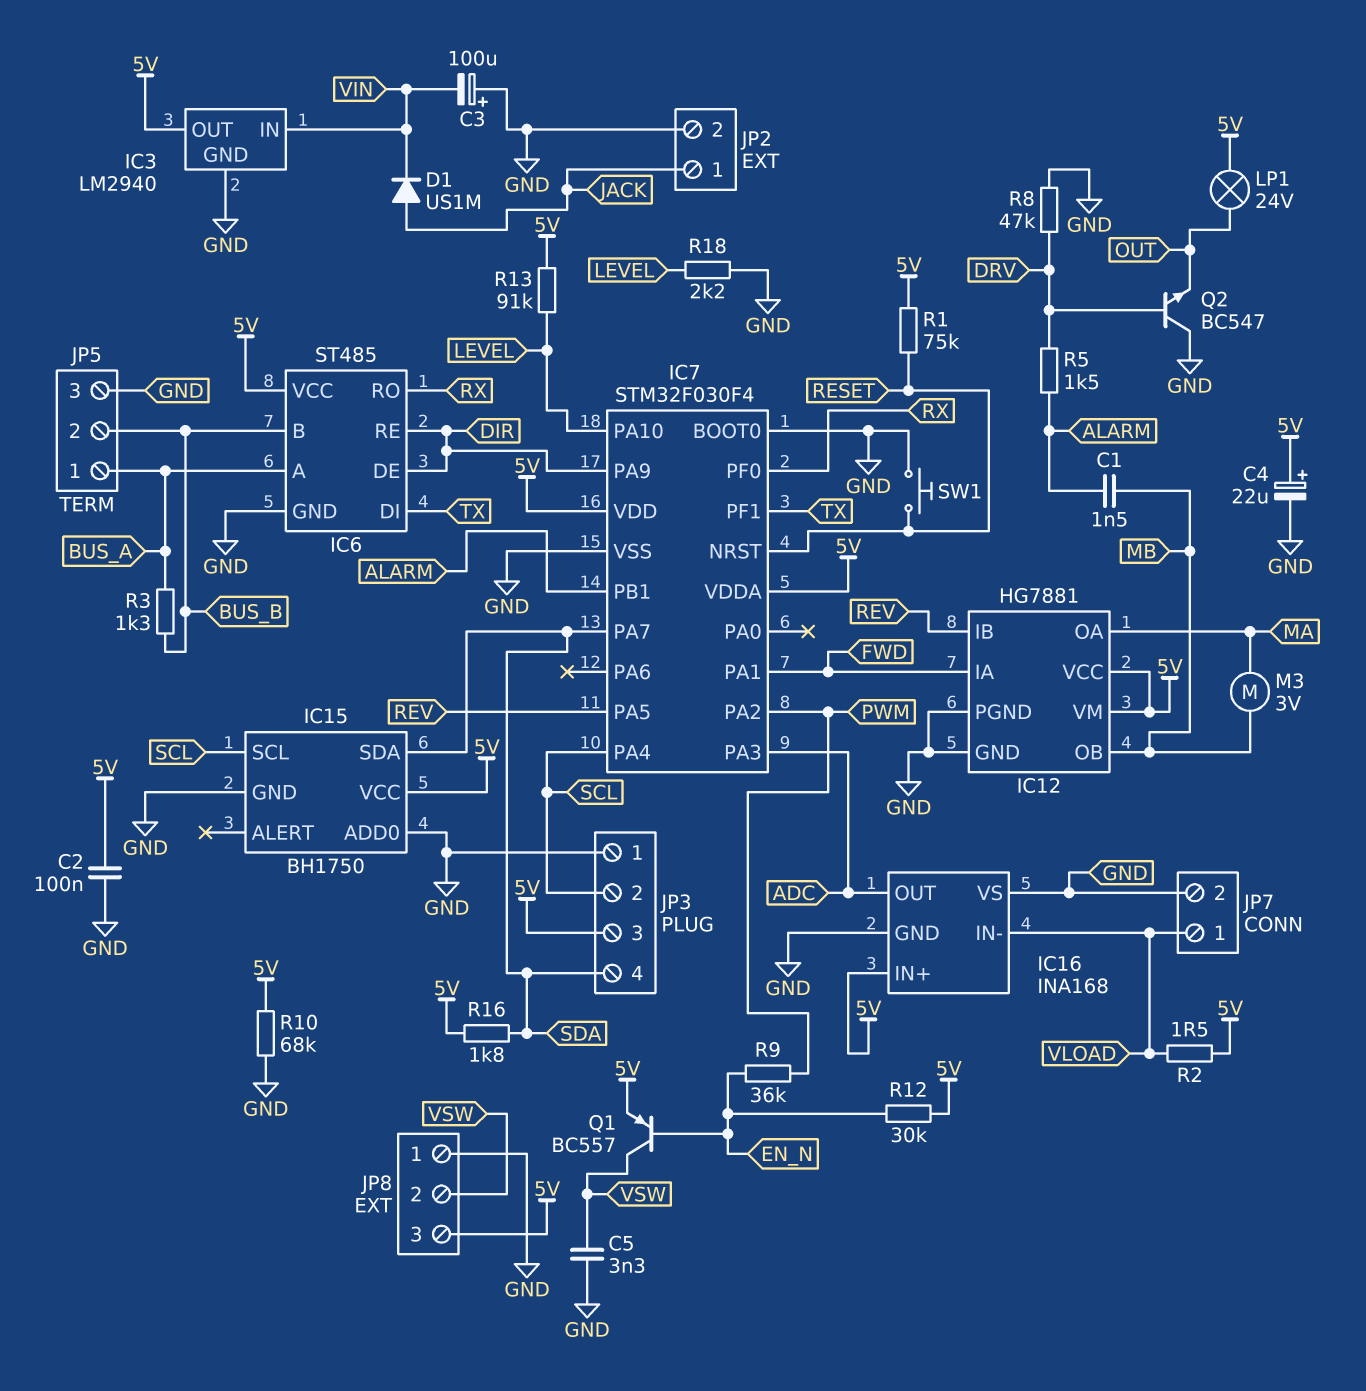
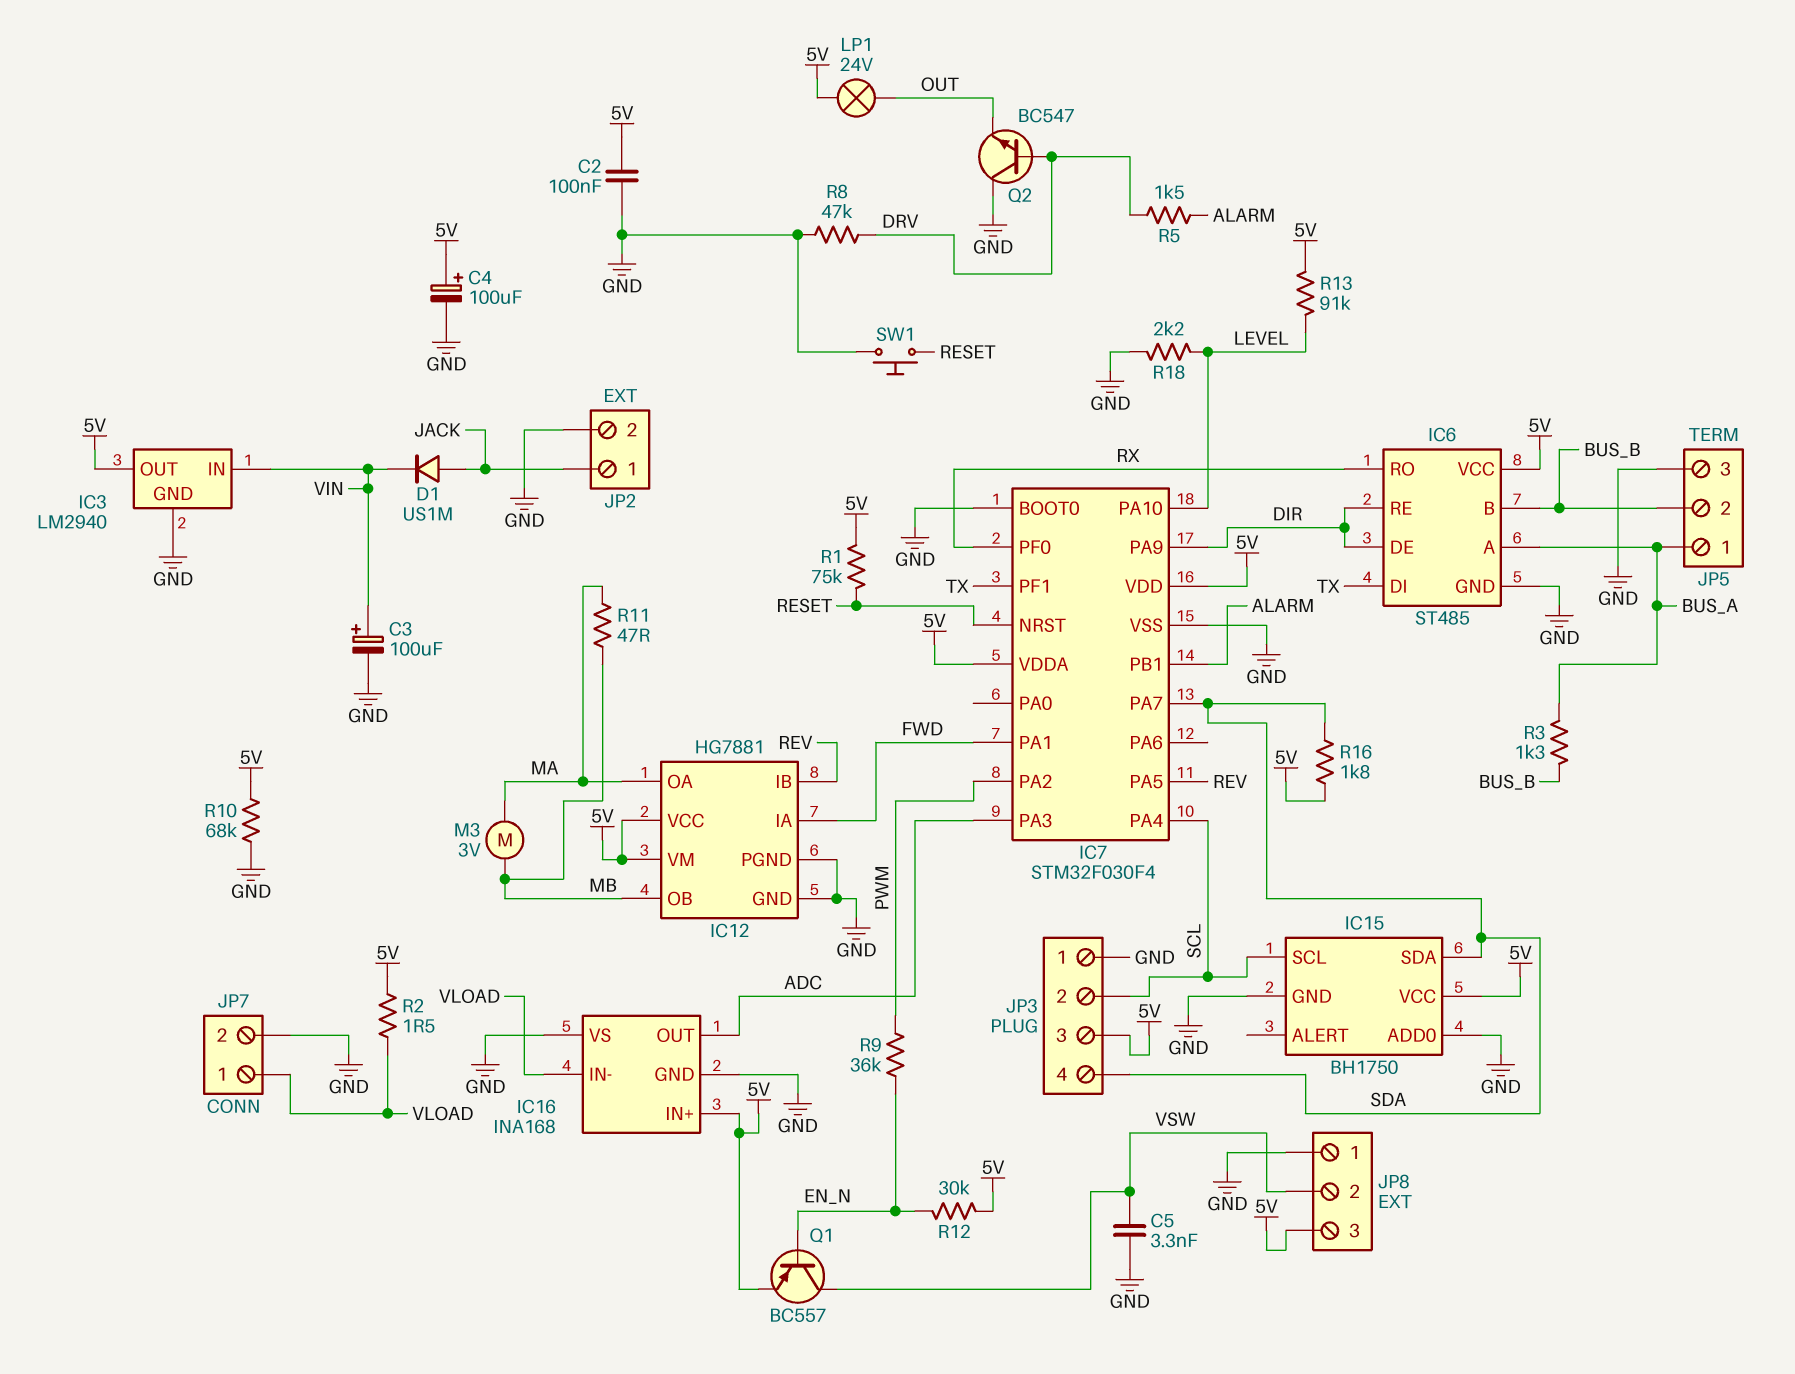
C1: 1.5nF (ALARM, MB) -> none
C3: 100uF (plus GND, minus VIN) -> 100uF (plus VIN, minus GND)
C4: 22uF (plus 5V, minus GND) -> 100uF (plus 5V, minus GND)
R11: none -> 47 (MA, MB)

